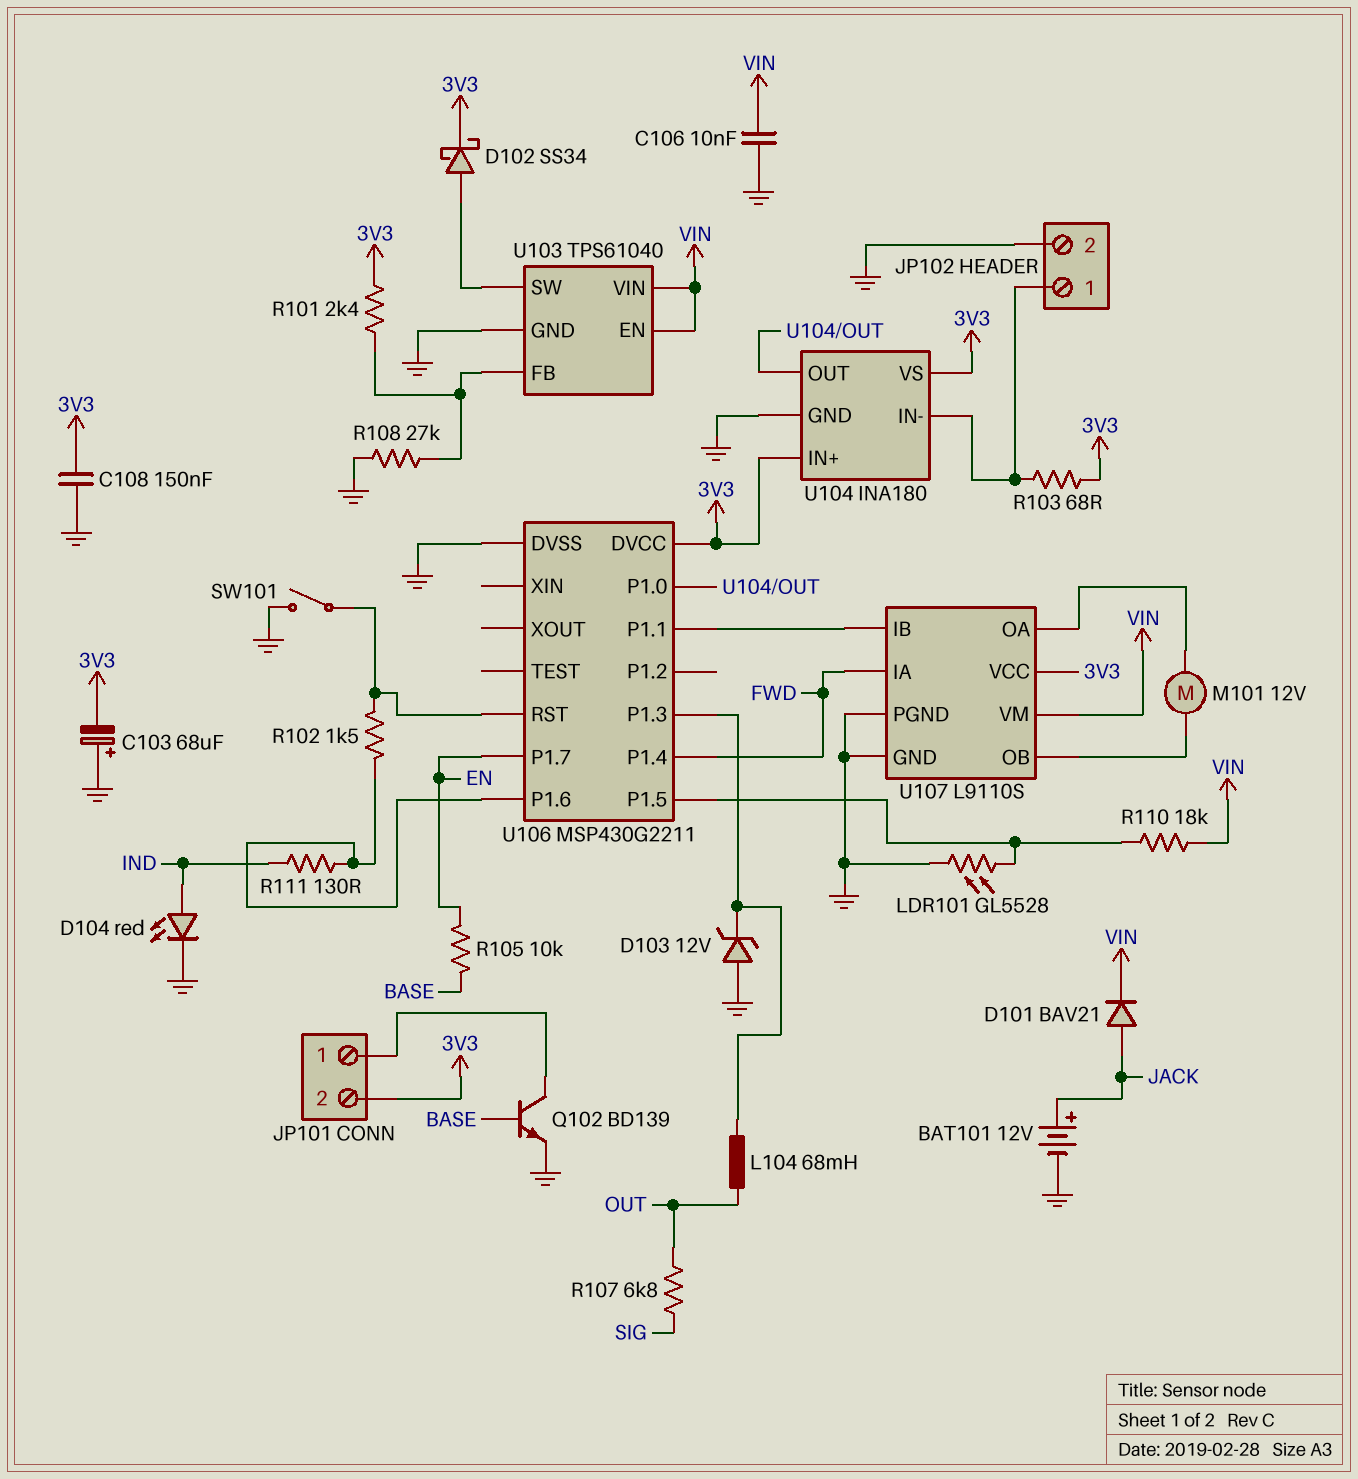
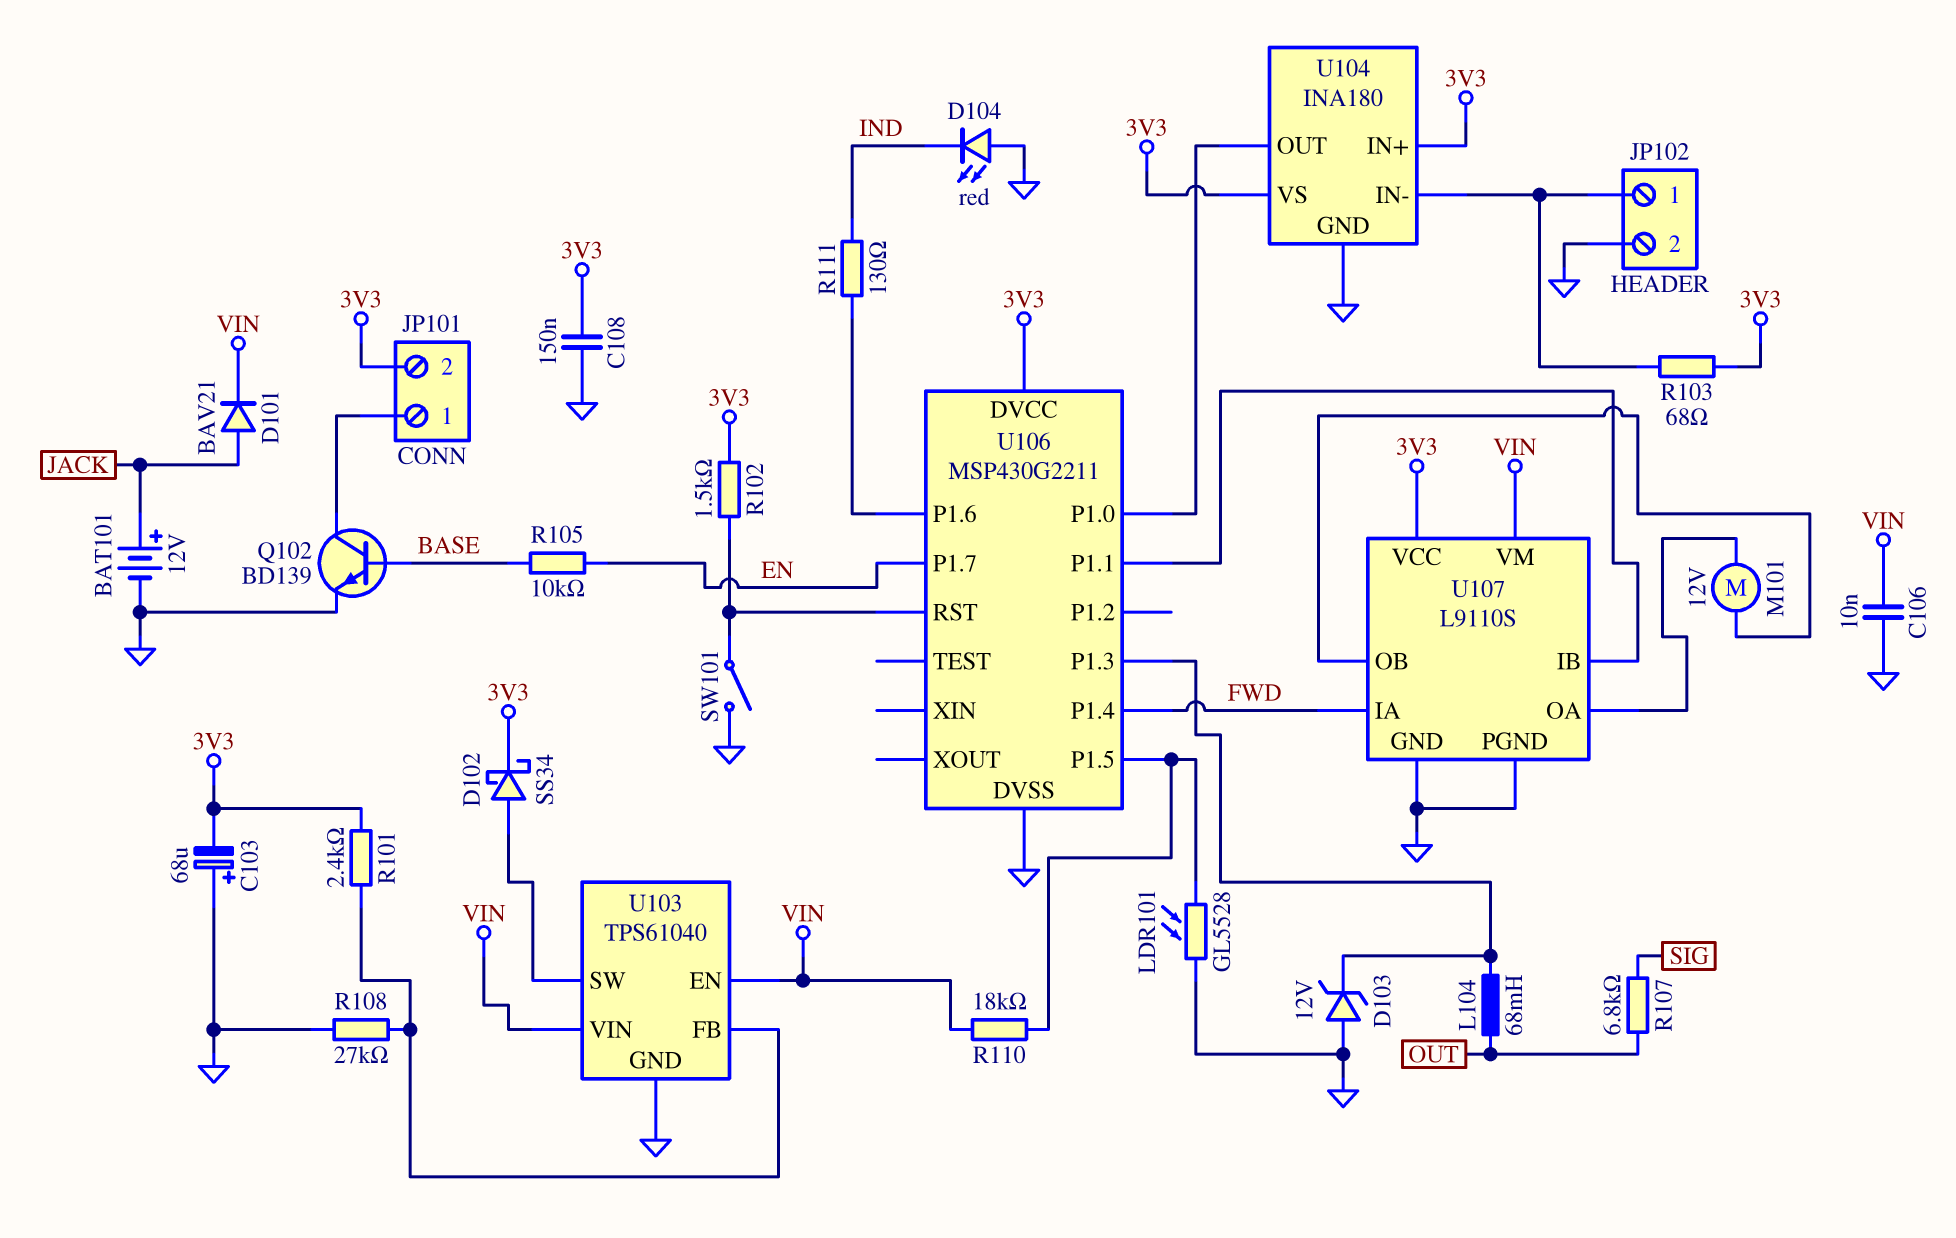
D104: LED red (A IND, K GND) -> LED red (A GND, K IND)
R102: 1.5k (U106/P1.6, U106/RST) -> 1.5k (3V3, U106/RST)

